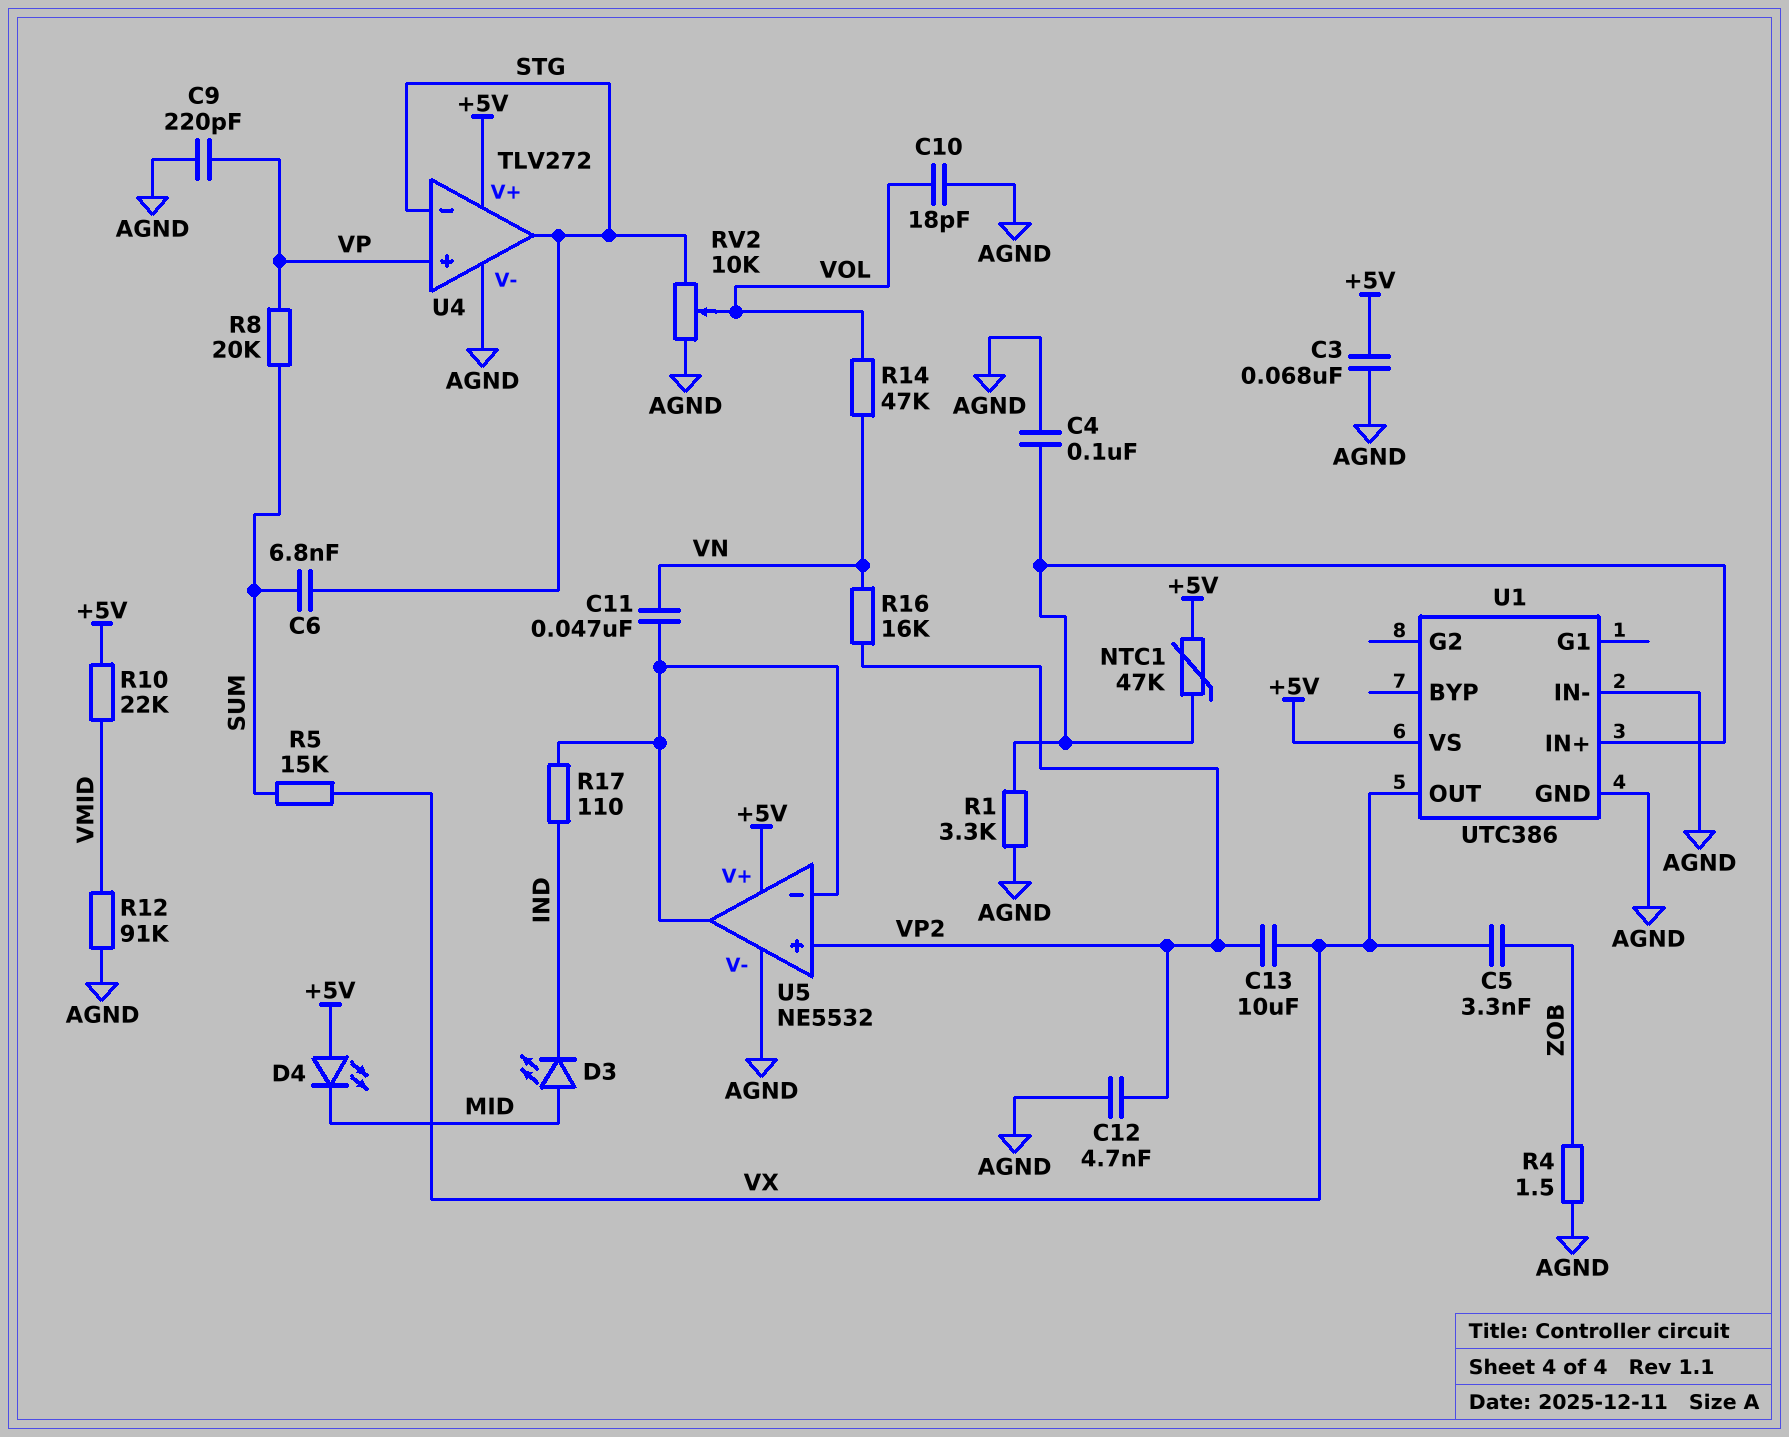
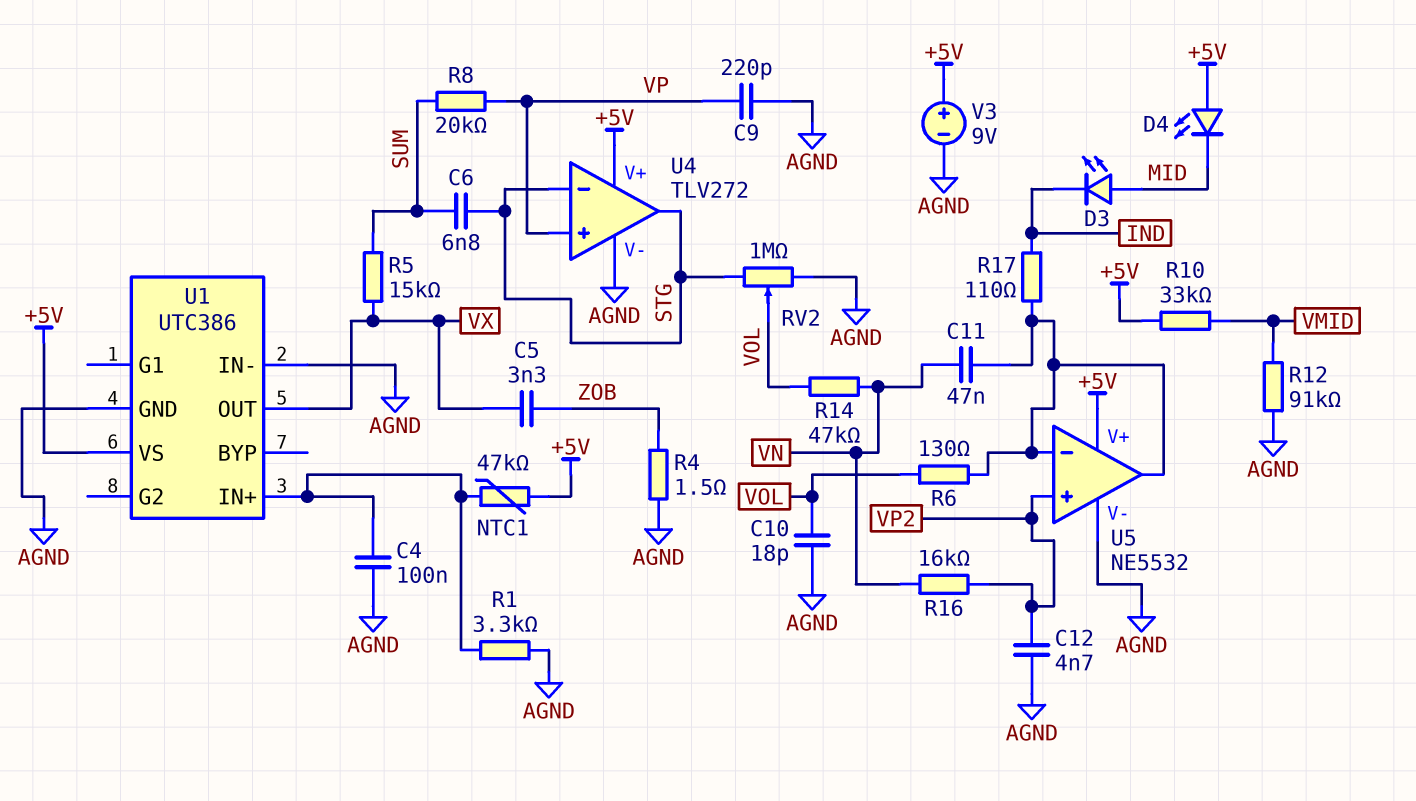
C3: 68nF (+5V, AGND) -> none
C13: 10uF (VP2, VX) -> none
R6: none -> 130 (U5/in-, VOL)
R10: 22k (+5V, VMID) -> 33k (+5V, VMID)
RV2: 10k (AGND, STG, wiper VOL) -> 1M (AGND, STG, wiper VOL)
V3: none -> 9V (plus +5V, minus AGND)

